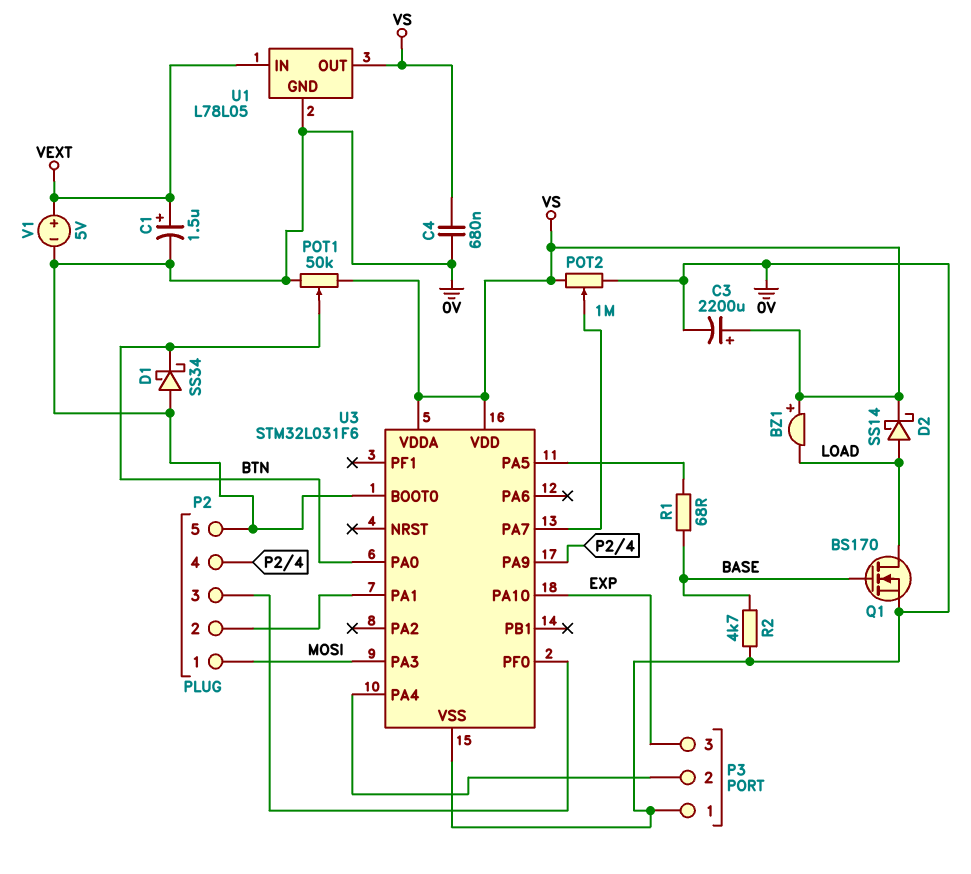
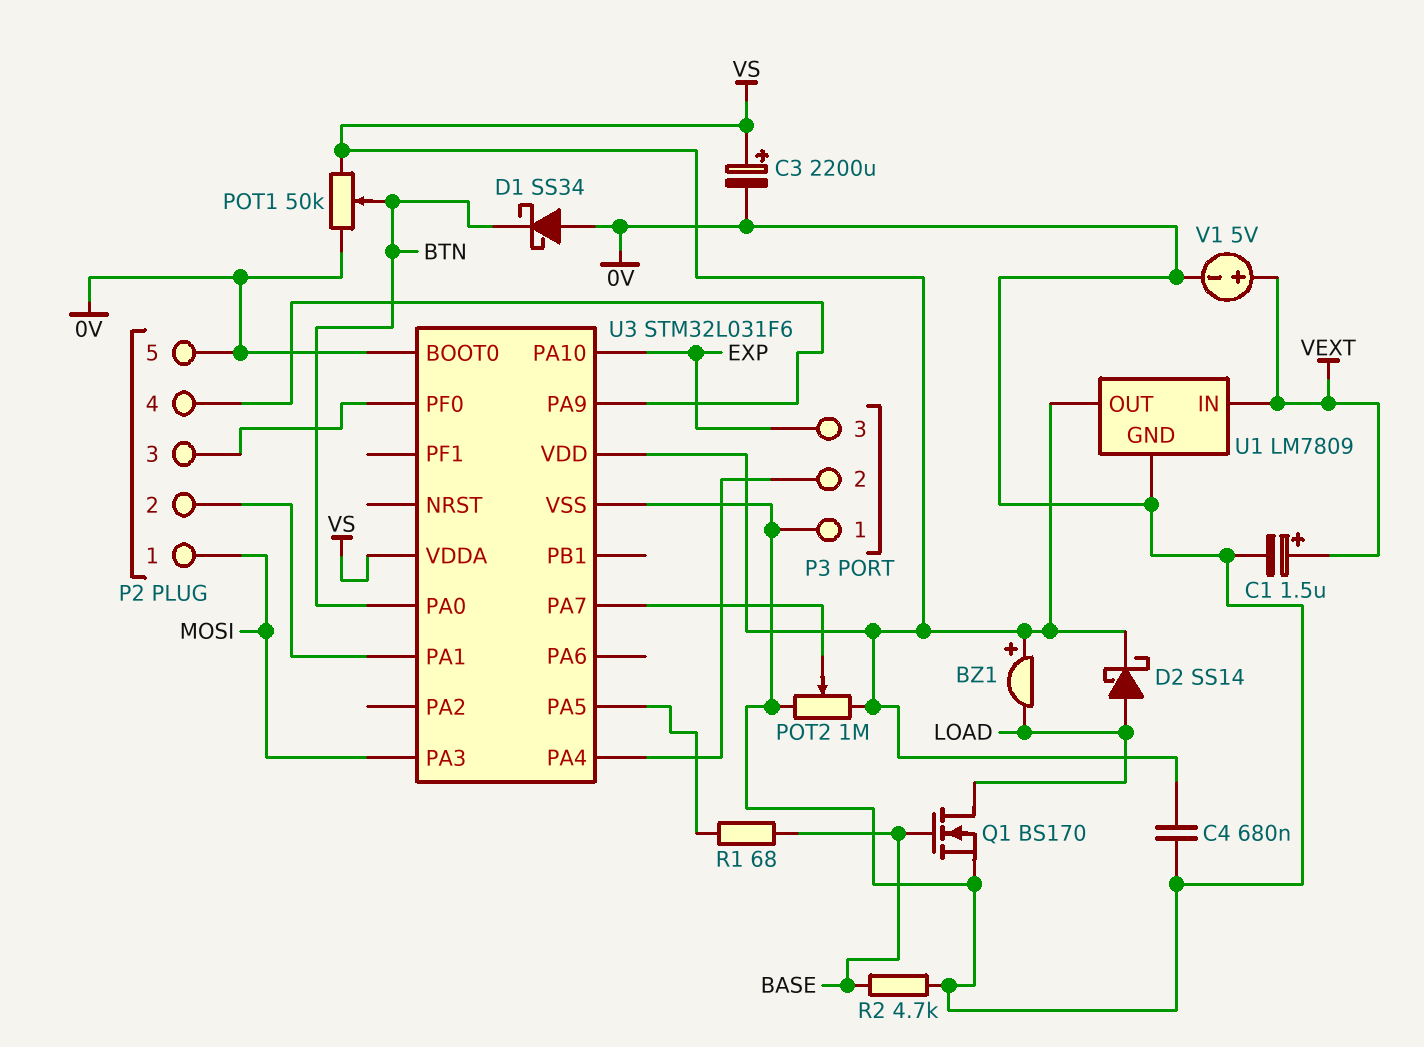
U1: L78L05 -> LM7809

